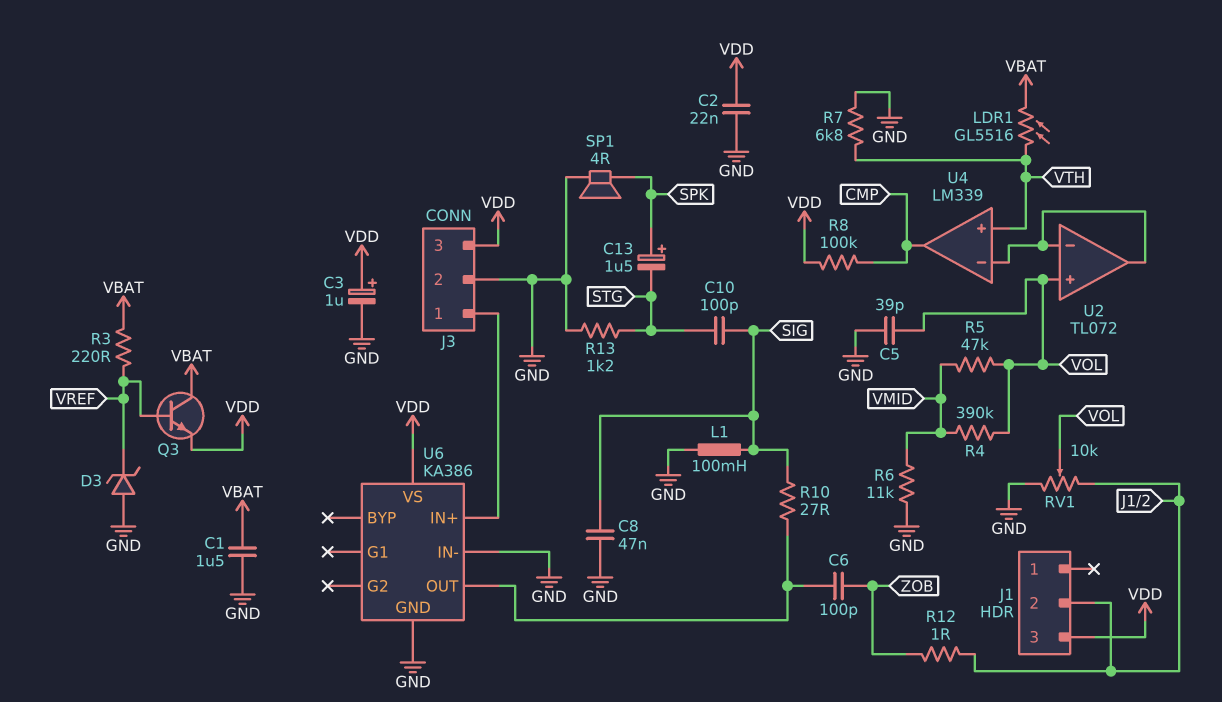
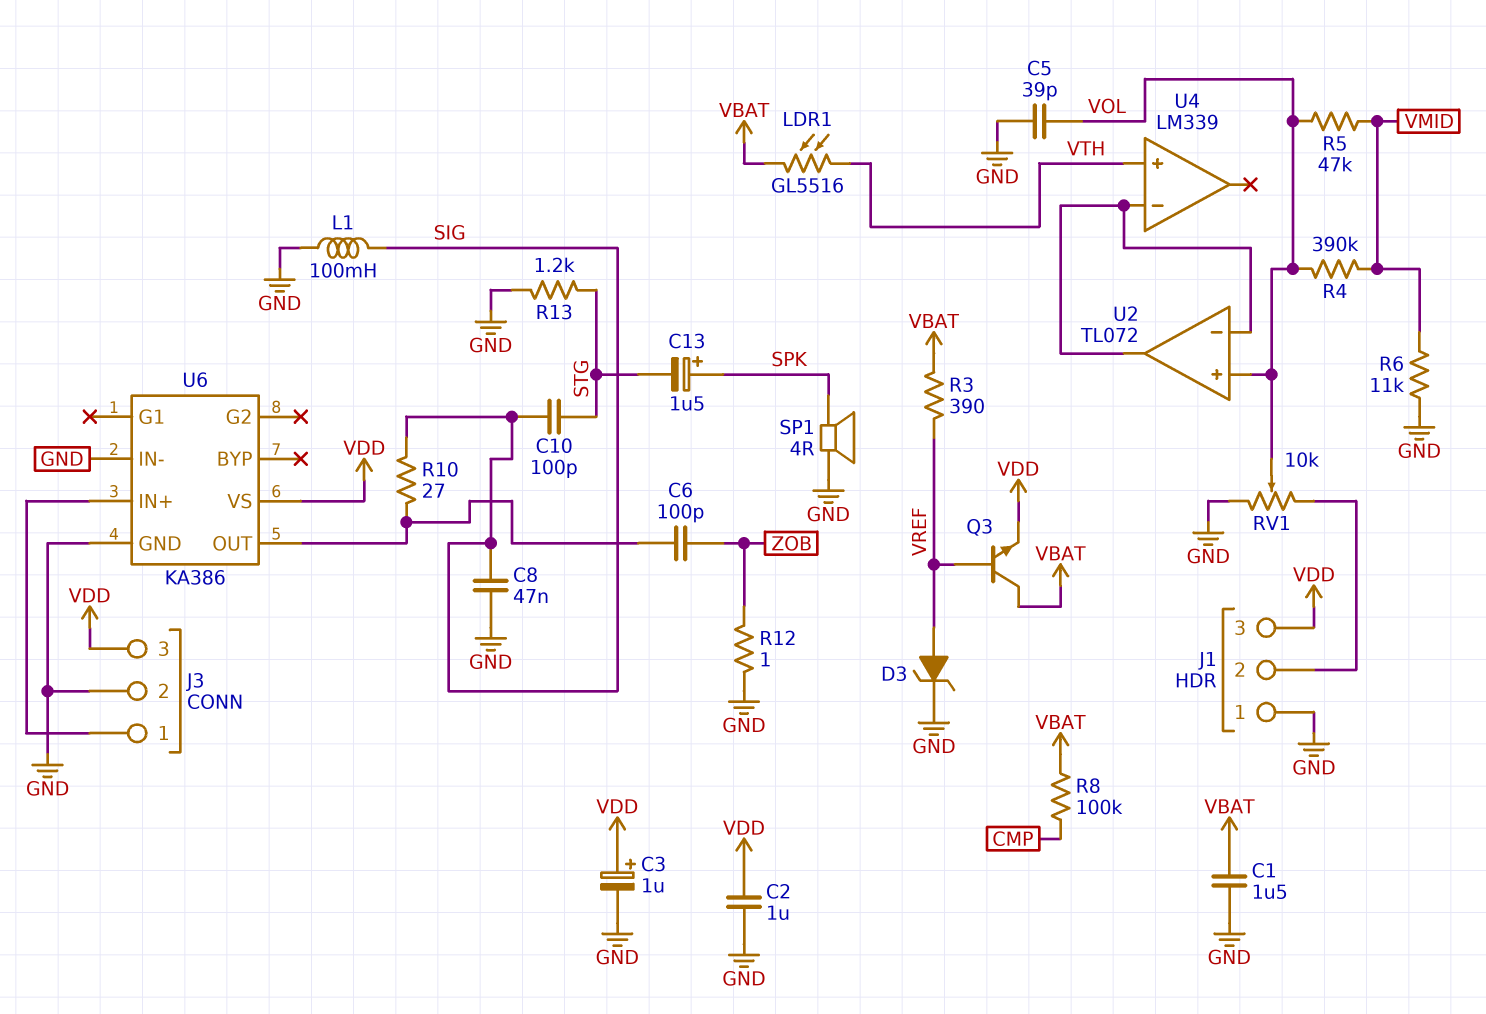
C2: 22nF (GND, VDD) -> 1uF (GND, VDD)
D3: zener (A GND, K VREF) -> zener (A VREF, K GND)
J1 pin 1: none -> GND
R3: 220 (VBAT, VREF) -> 390 (VBAT, VREF)
R7: 6.8k (GND, VTH) -> none
R8: 100k (CMP, VDD) -> 100k (CMP, VBAT)
R12: 1 (J1/2, ZOB) -> 1 (GND, ZOB)
U4 pin out: CMP -> none

